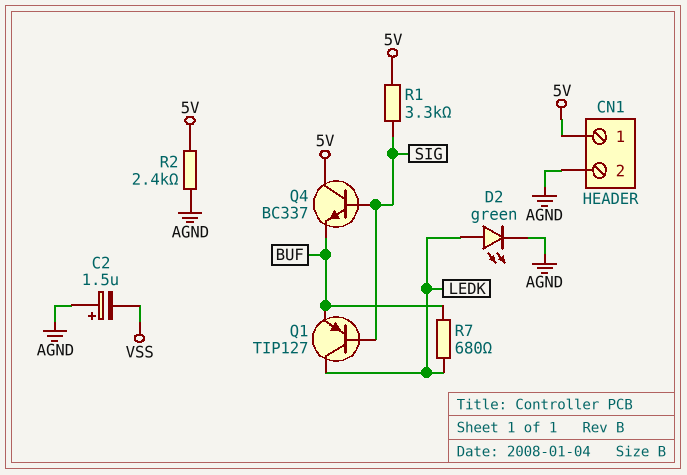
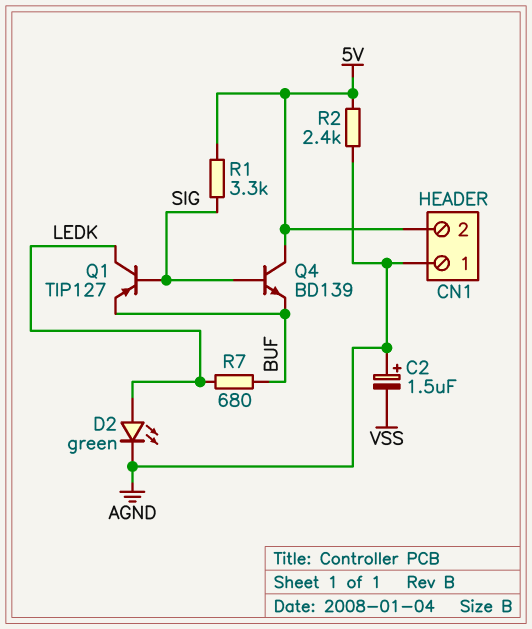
CN1 pin 1: 5V -> AGND
CN1 pin 2: AGND -> 5V
Q4: NPN BC337 (B SIG, C 5V, E BUF) -> NPN BD139 (B SIG, C 5V, E BUF)

